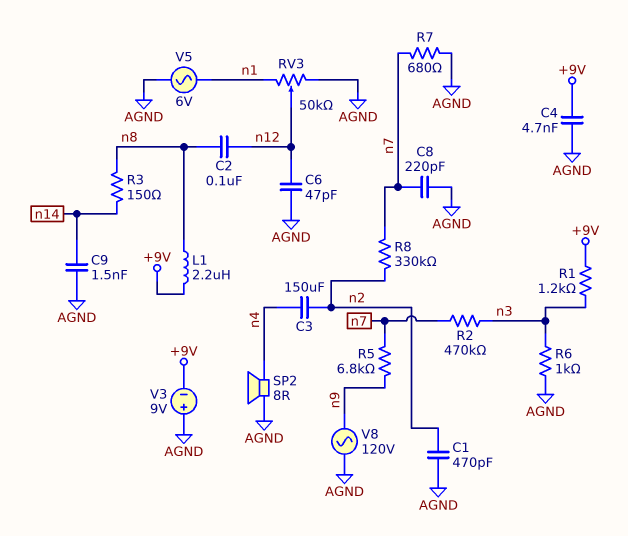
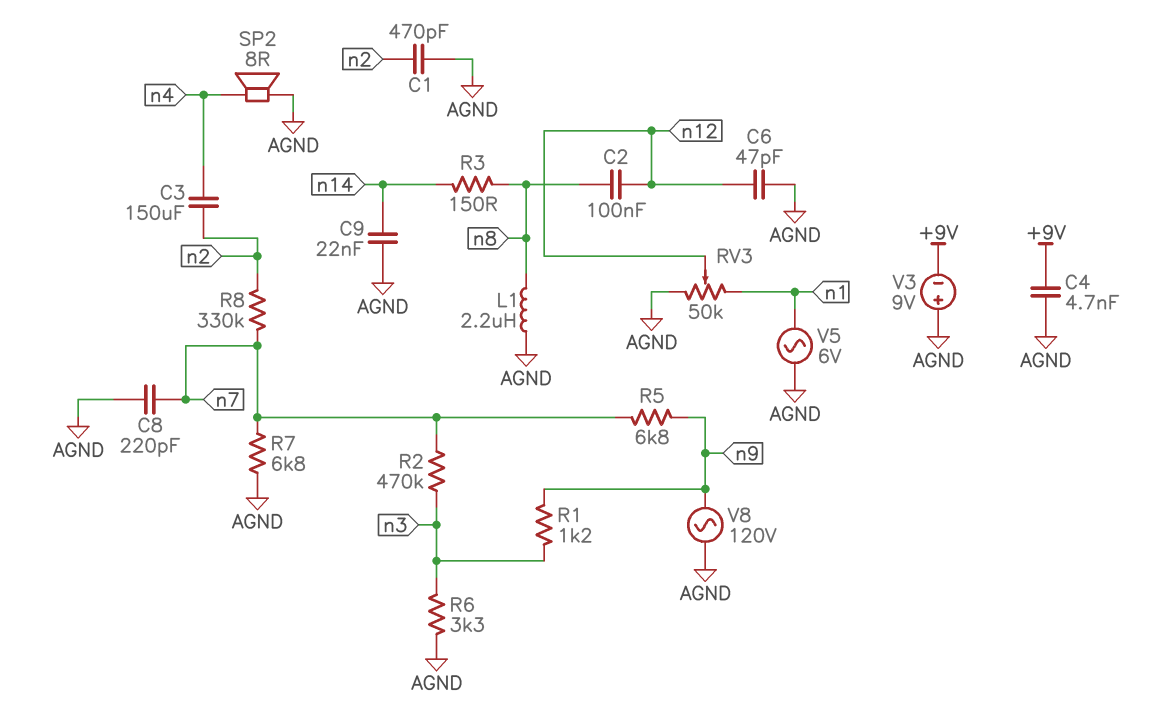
C9: 1.5nF (AGND, n14) -> 22nF (AGND, n14)
L1: 2.2uH (+9V, n8) -> 2.2uH (AGND, n8)
R1: 1.2k (+9V, n3) -> 1.2k (n3, n9)
R6: 1k (AGND, n3) -> 3.3k (AGND, n3)
R7: 680 (AGND, n7) -> 6.8k (AGND, n7)

